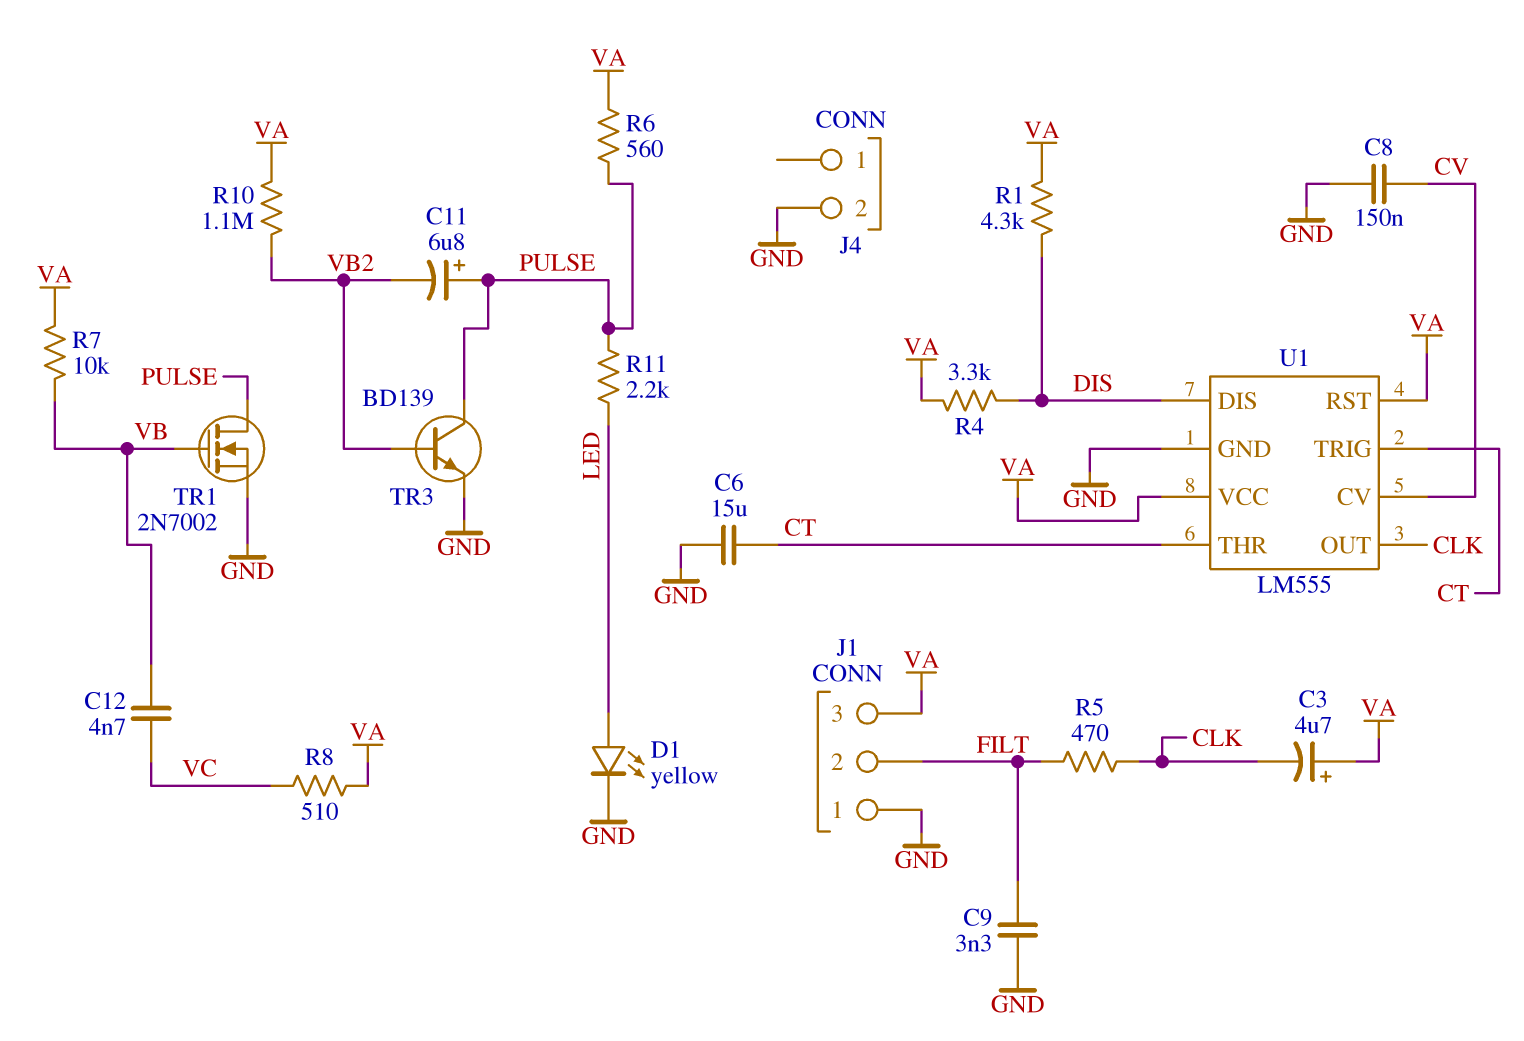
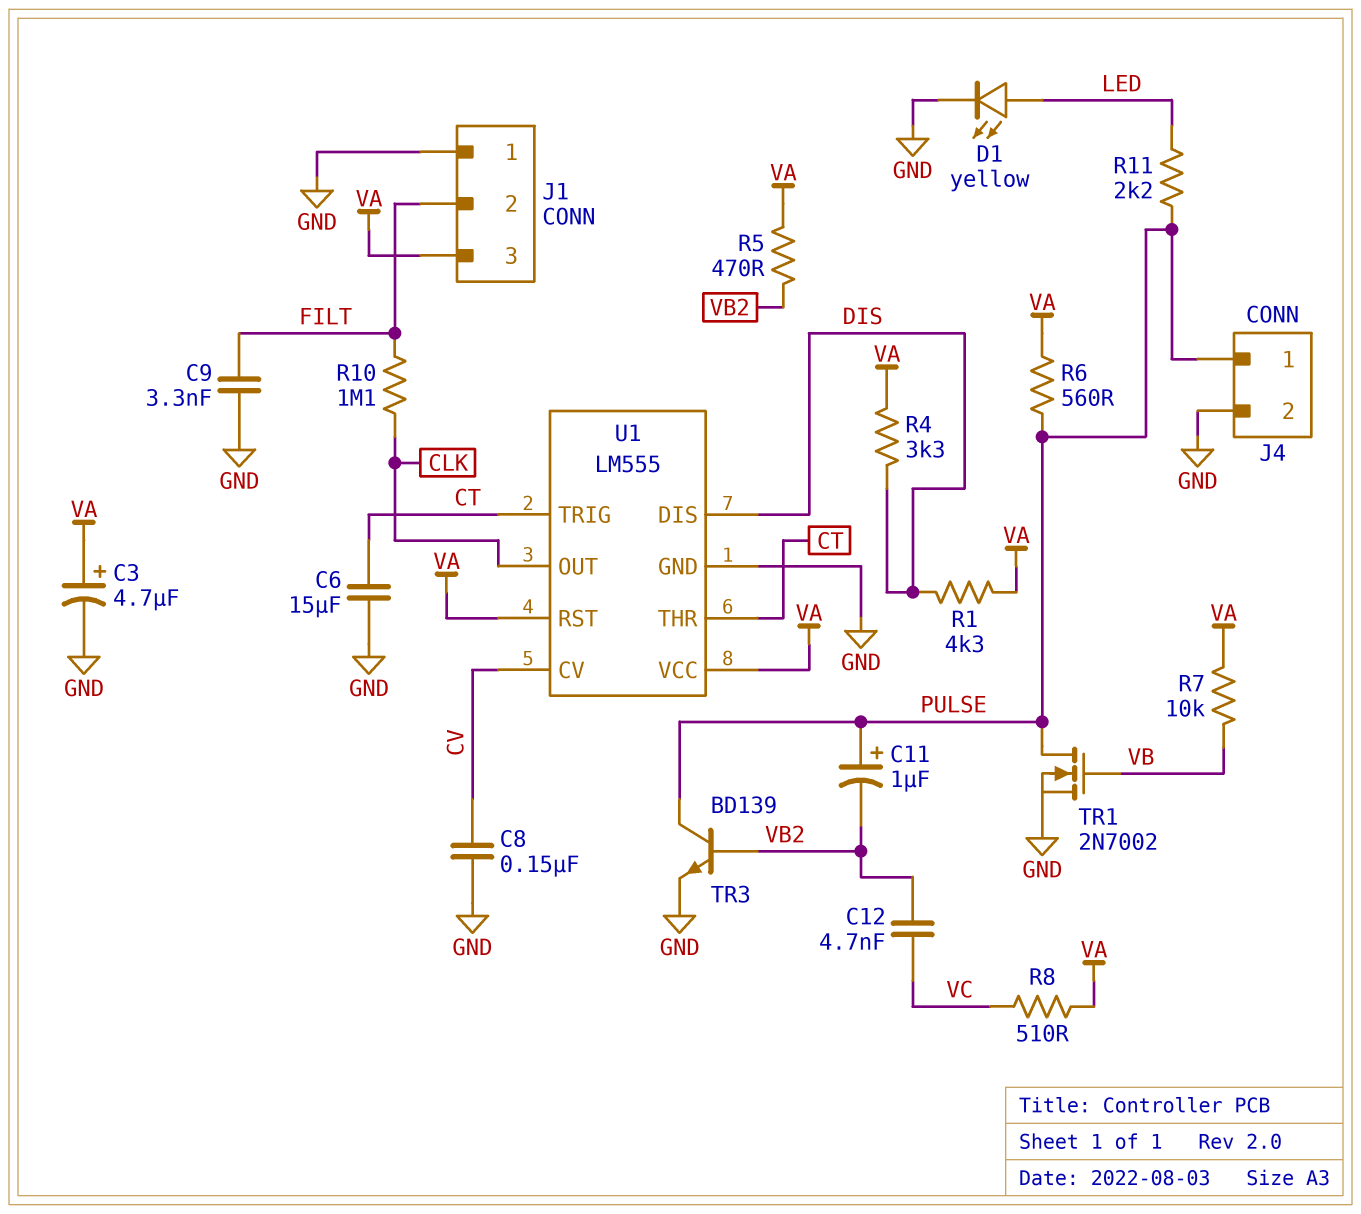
C3: 4.7uF (plus VA, minus CLK) -> 4.7uF (plus VA, minus GND)
C11: 6.8uF (plus PULSE, minus VB2) -> 1uF (plus PULSE, minus VB2)
C12: 4.7nF (VB, VC) -> 4.7nF (VB2, VC)
J4 pin 1: none -> PULSE
R5: 470 (CLK, FILT) -> 470 (VA, VB2)
R10: 1.1M (VA, VB2) -> 1.1M (CLK, FILT)

